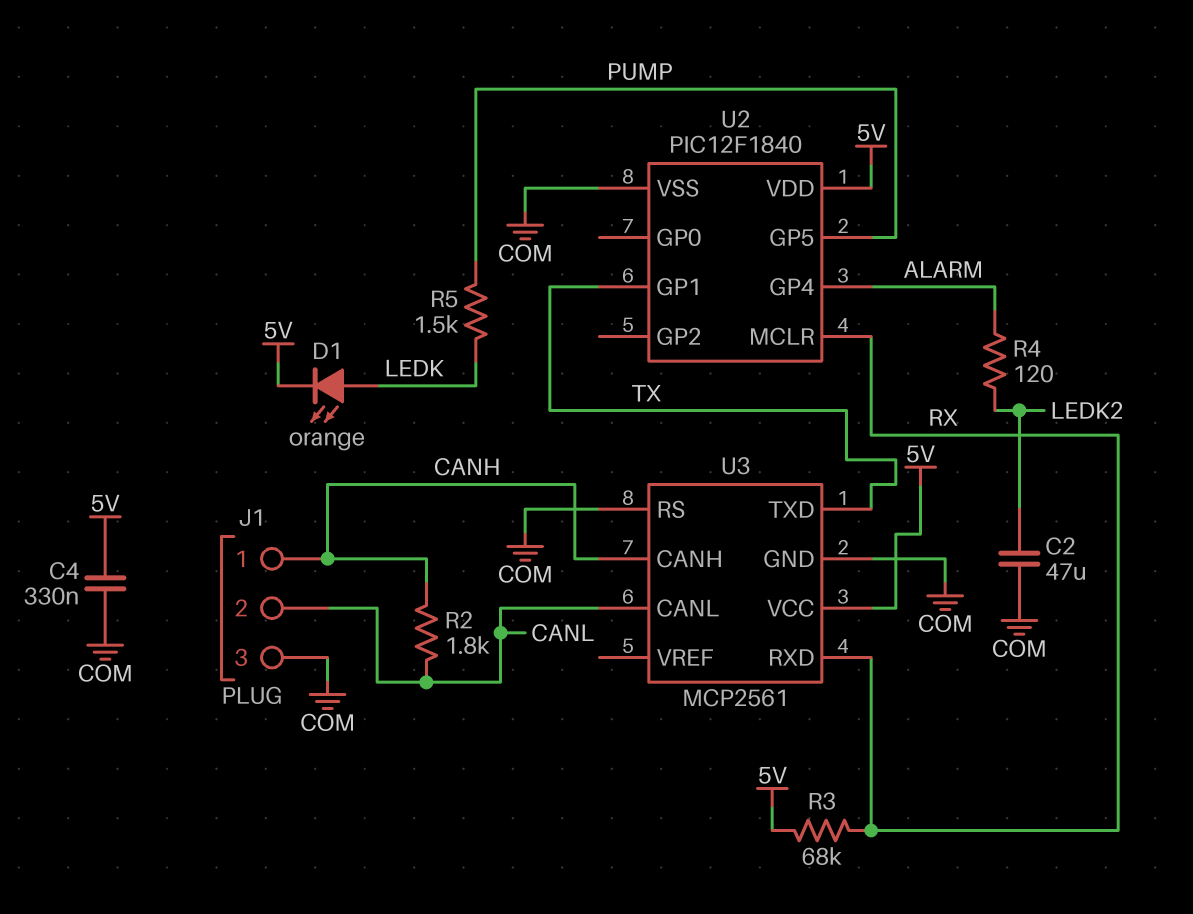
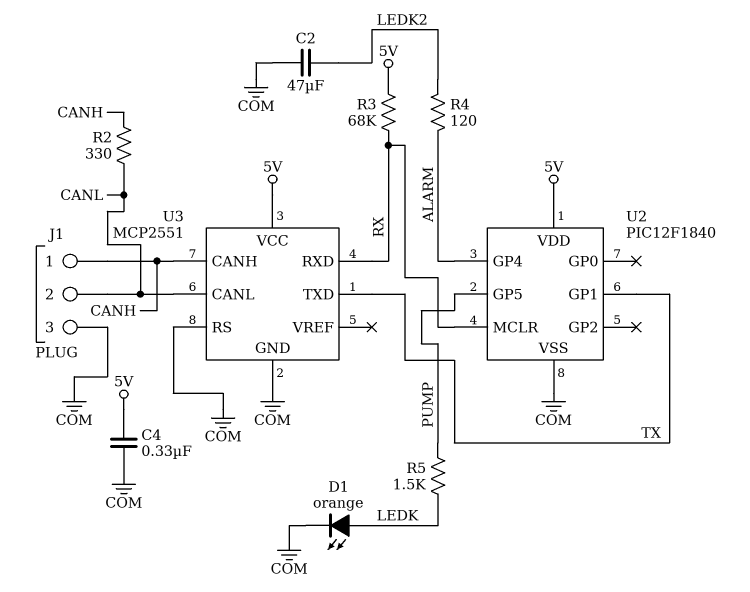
D1: LED orange (A LEDK, K 5V) -> LED orange (A LEDK, K COM)
R2: 1.8k (CANH, CANL) -> 330 (CANH, CANL)
U3: MCP2561 -> MCP2551

